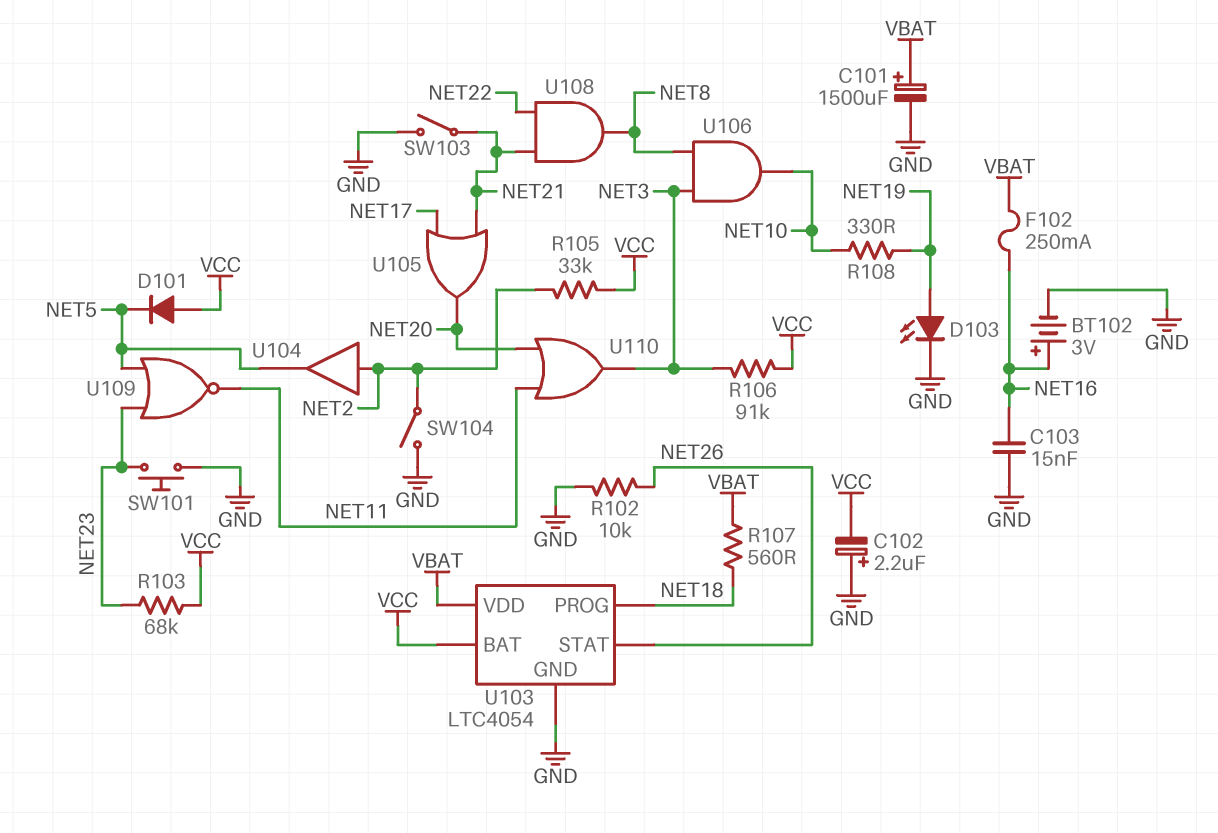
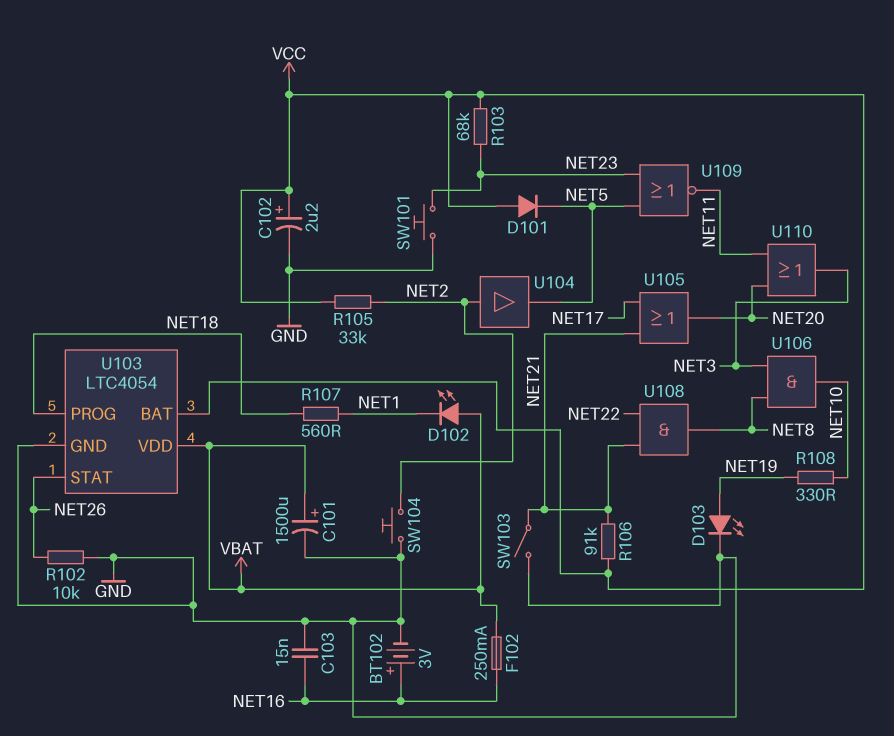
C102: 2.2uF (plus GND, minus VCC) -> 2.2uF (plus VCC, minus GND)
D102: none -> LED (A VBAT, K NET1)
R106: 91k (NET3, VCC) -> 91k (NET21, VCC)
R107: 560 (NET18, VBAT) -> 560 (NET1, NET18)
SW104: switch (GND, NET2) -> button (GND, NET2)

